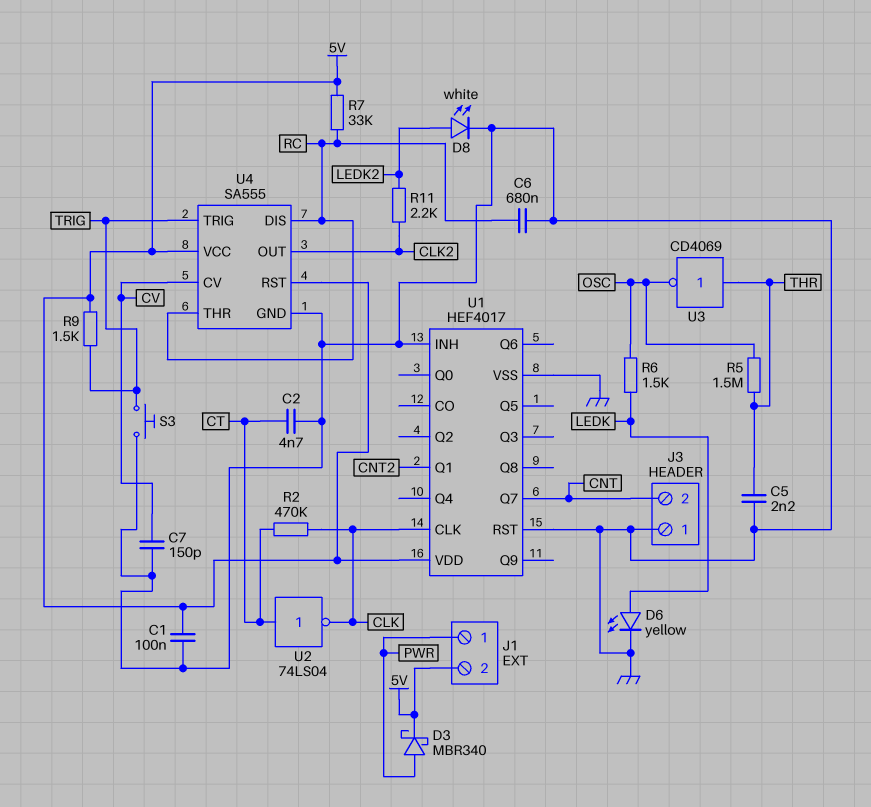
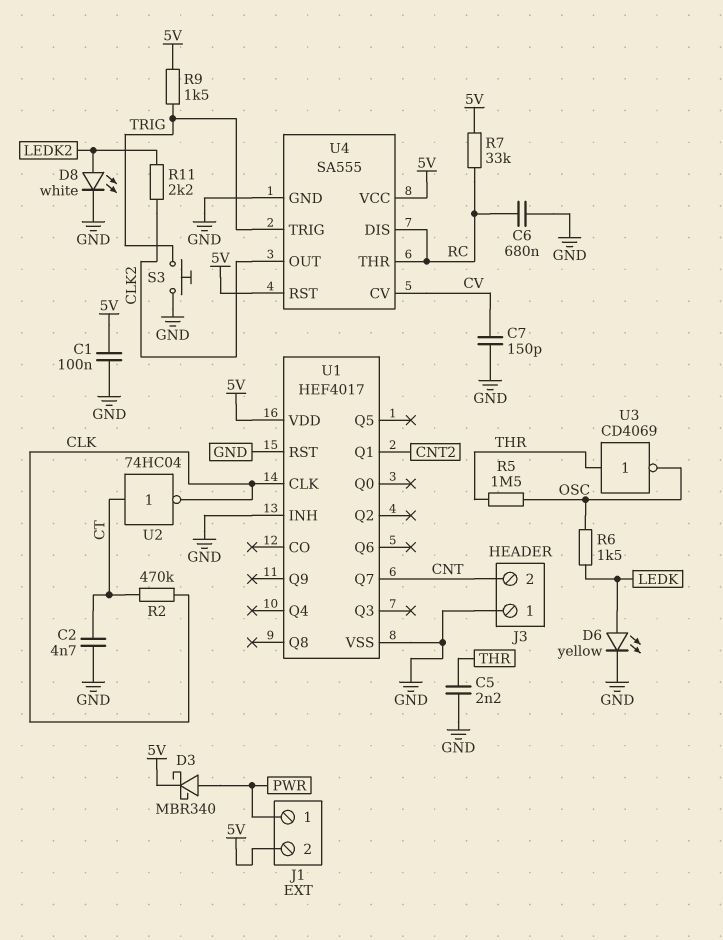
U2: NOT 74LS04 (in CT, out CLK) -> NOT 74HC04 (in CT, out CLK)

